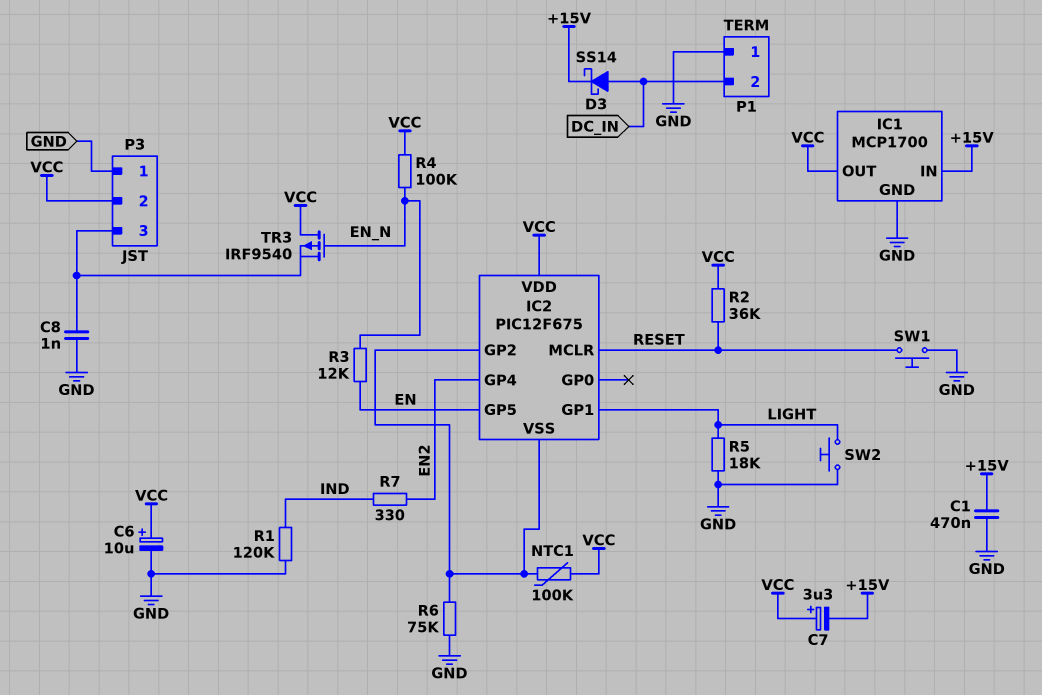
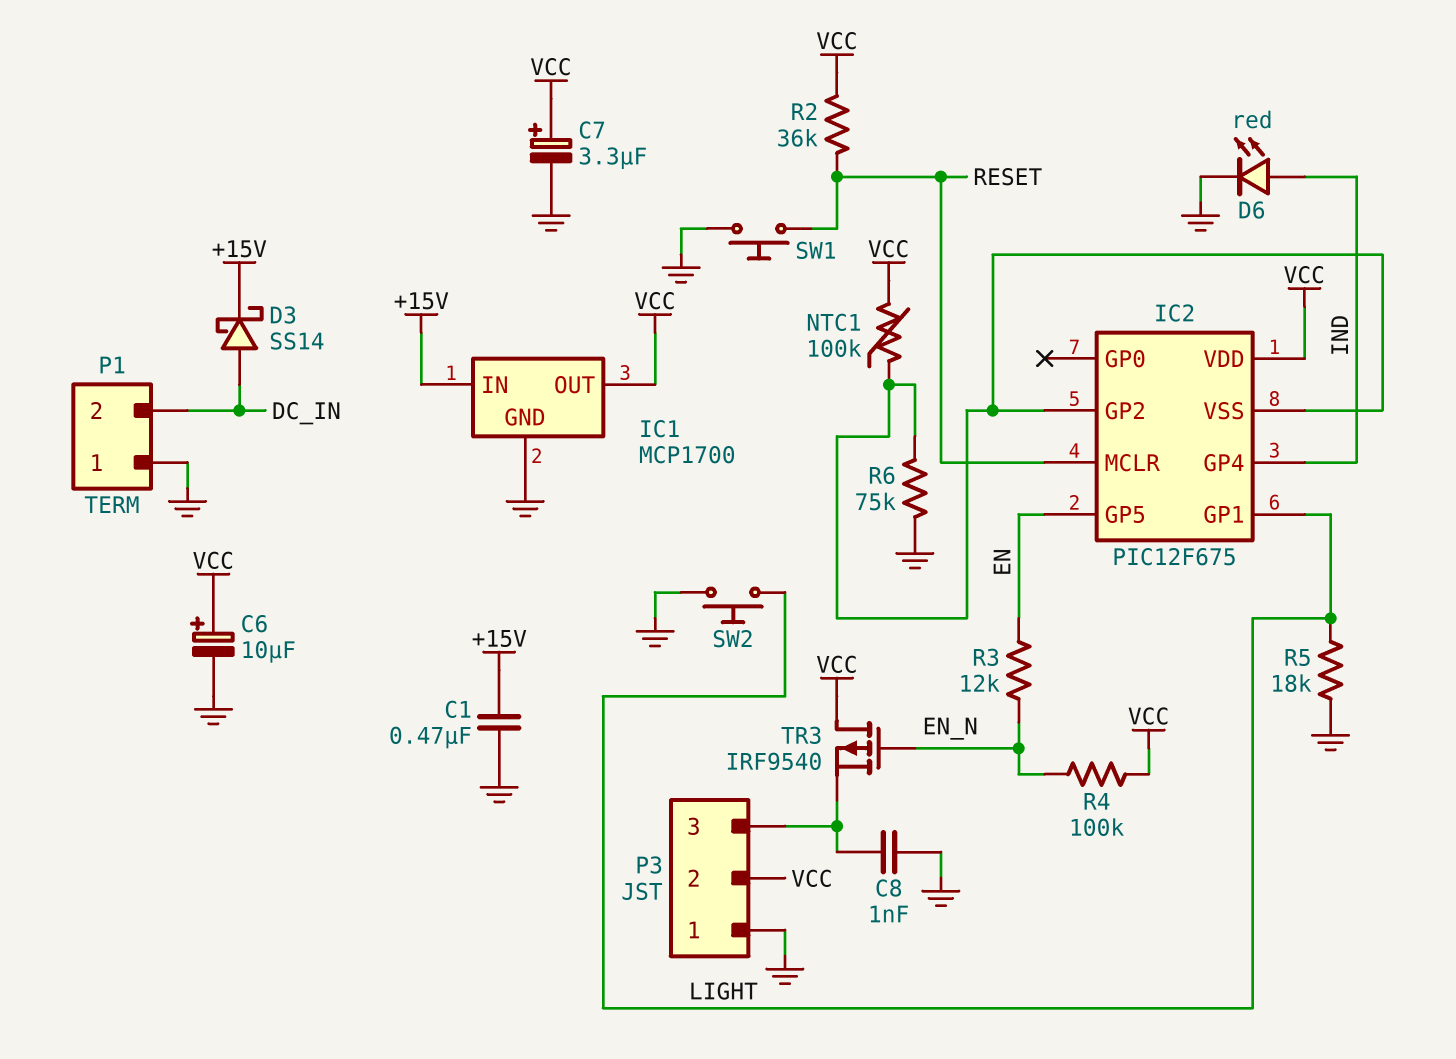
C7: 3.3uF (plus VCC, minus +15V) -> 3.3uF (plus VCC, minus GND)
D6: none -> LED red (A IND, K GND)
IC2 pin GP4: EN2 -> IND
R1: 120k (GND, IND) -> none
R7: 330 (EN2, IND) -> none

